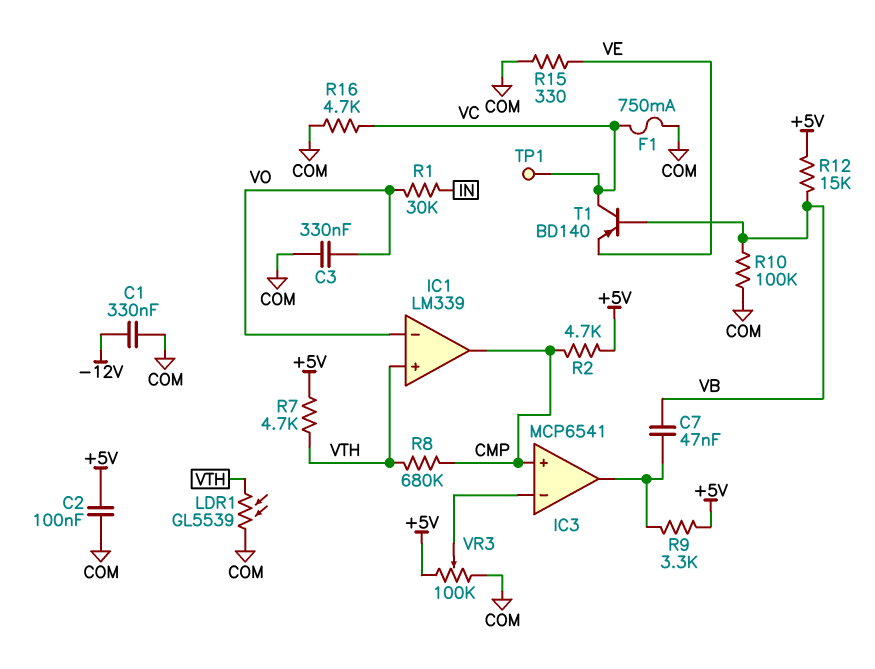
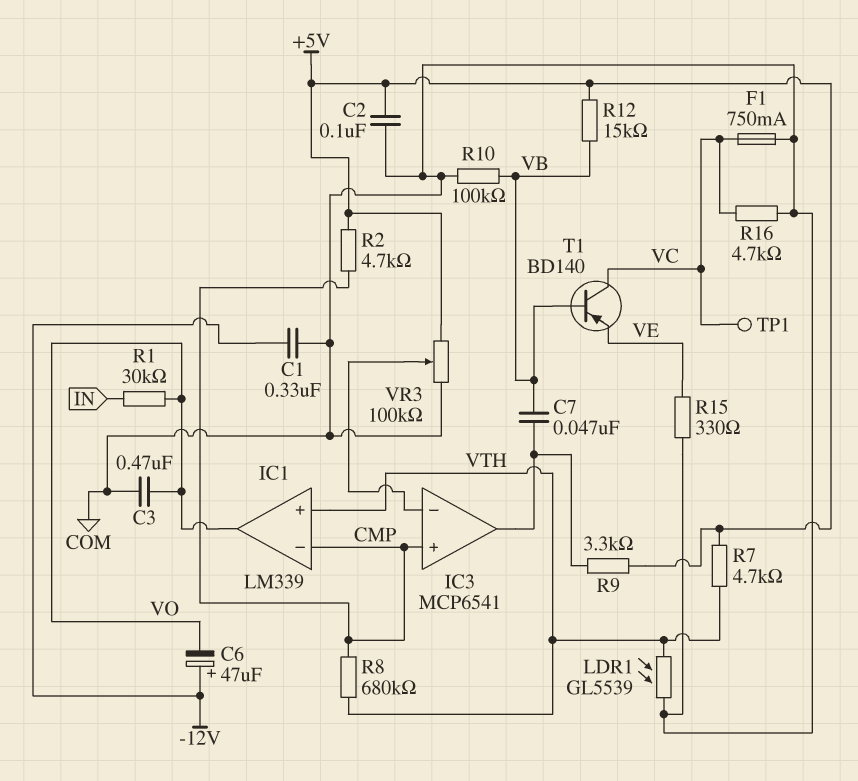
C3: 330nF (COM, VO) -> 470nF (COM, VO)
C6: none -> 47uF (plus -12V, minus VO)
IC1 pin in-: VO -> CMP
IC1 pin out: CMP -> VO

